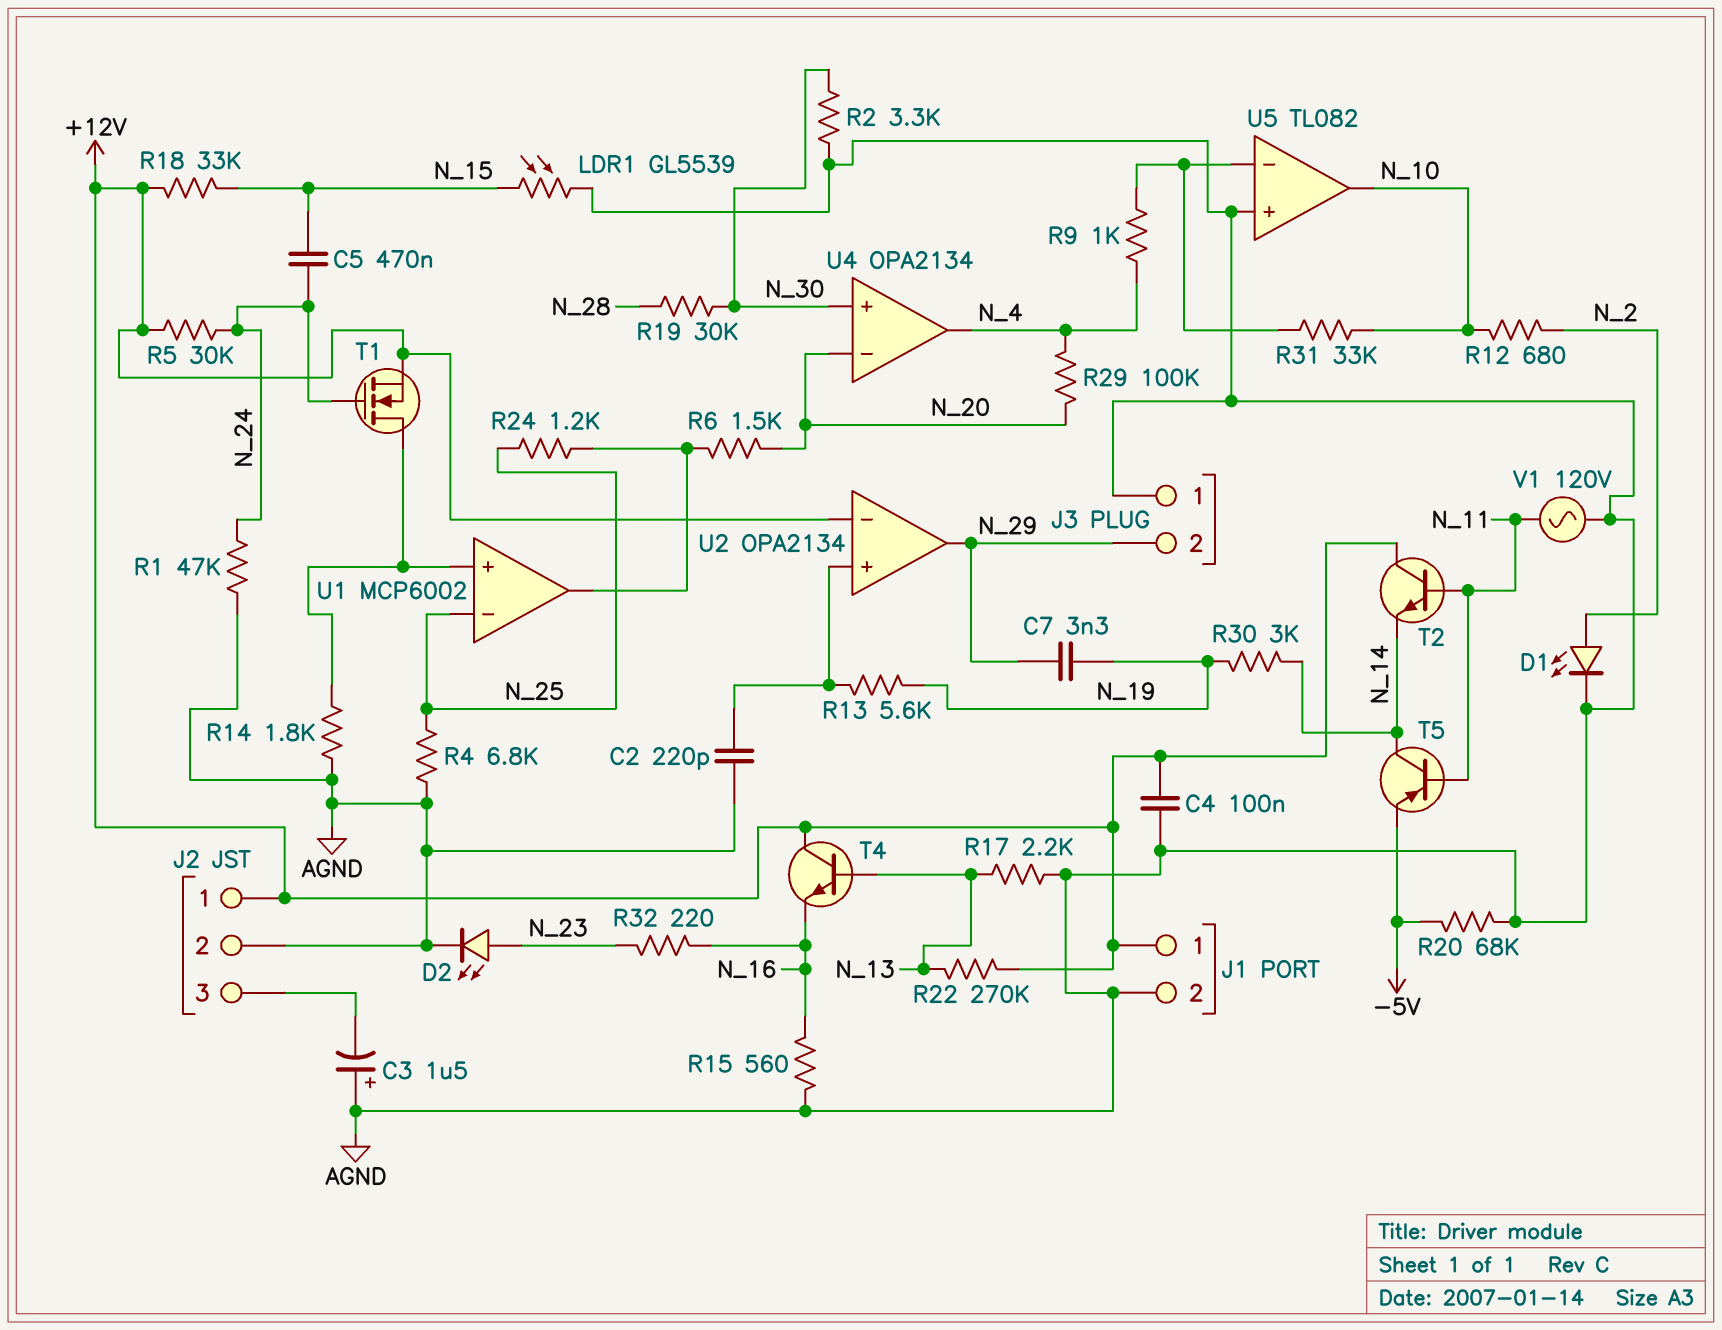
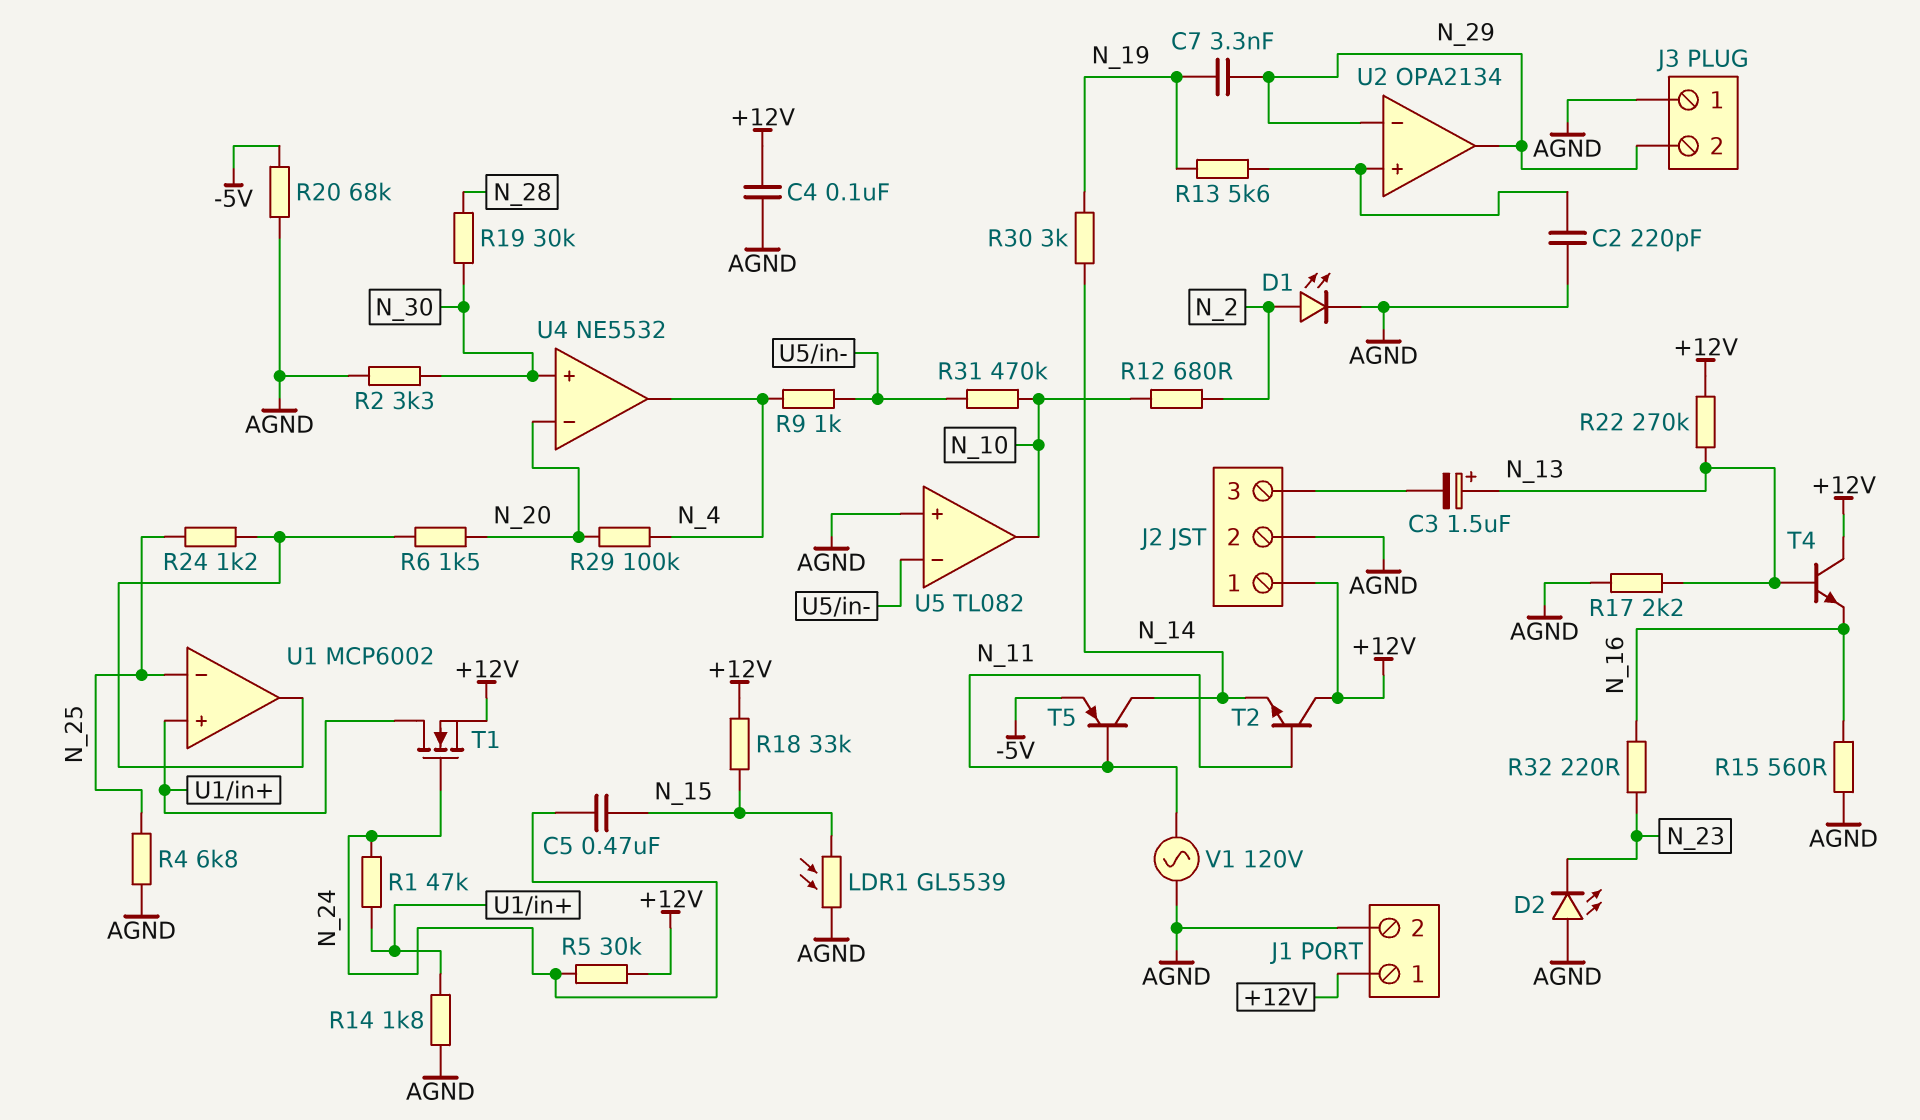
C3: 1.5uF (plus AGND, minus J2/3) -> 1.5uF (plus N_13, minus J2/3)
D2: LED (A N_23, K AGND) -> LED (A AGND, K N_23)
R1: 47k (AGND, N_24) -> 47k (N_24, U1/in+)
R31: 33k (N_10, U5/in-) -> 470k (N_10, U5/in-)
U2 pin in-: +12V -> N_29
U4: OPA2134 -> NE5532

